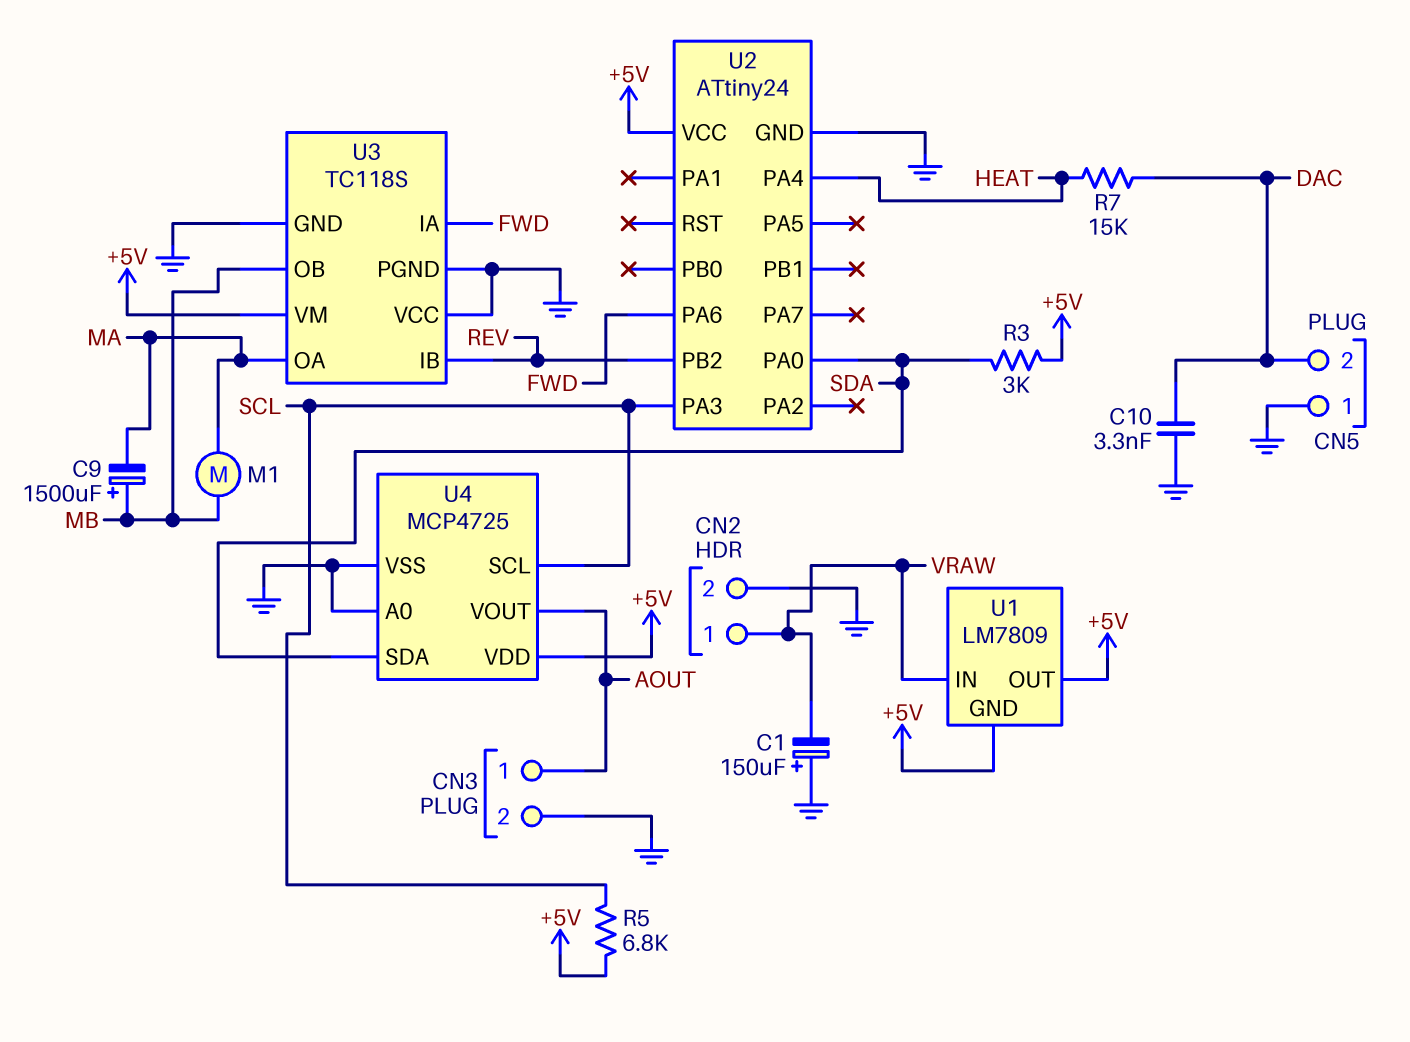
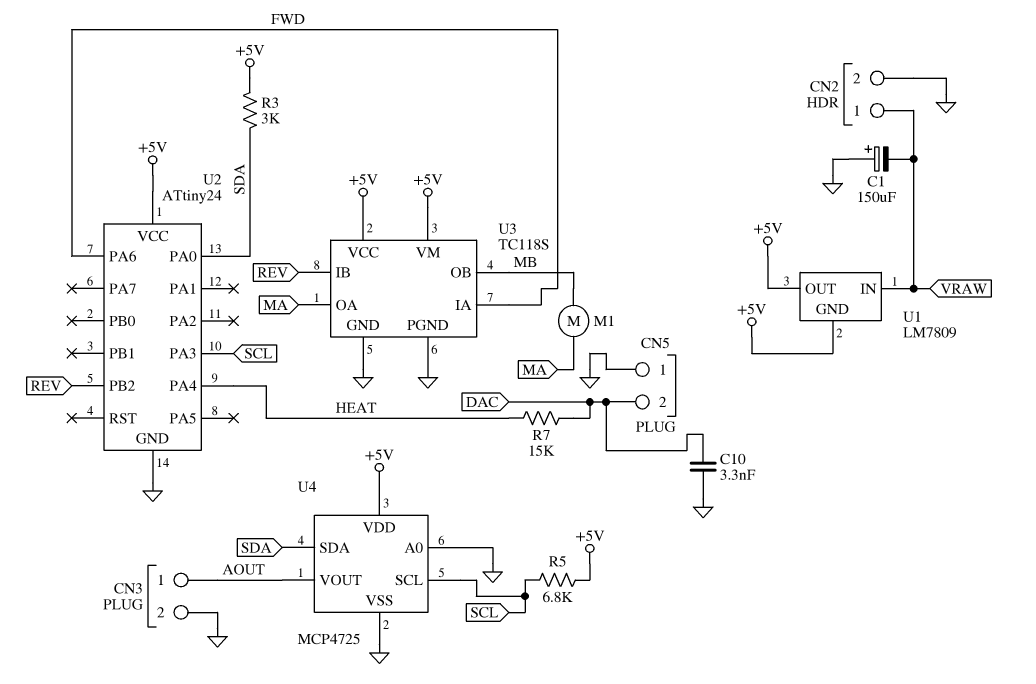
C9: 1500uF (plus MB, minus MA) -> none
U3 pin VCC: GND -> +5V

